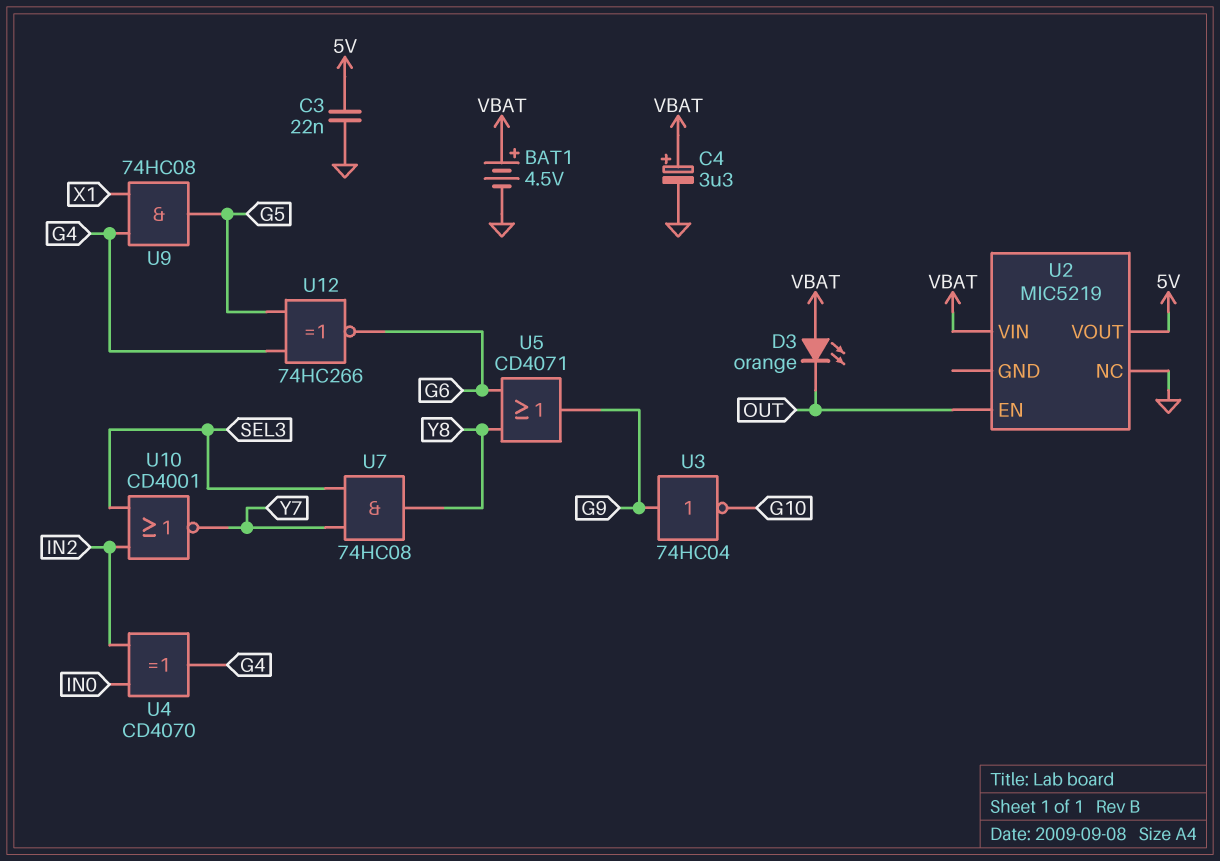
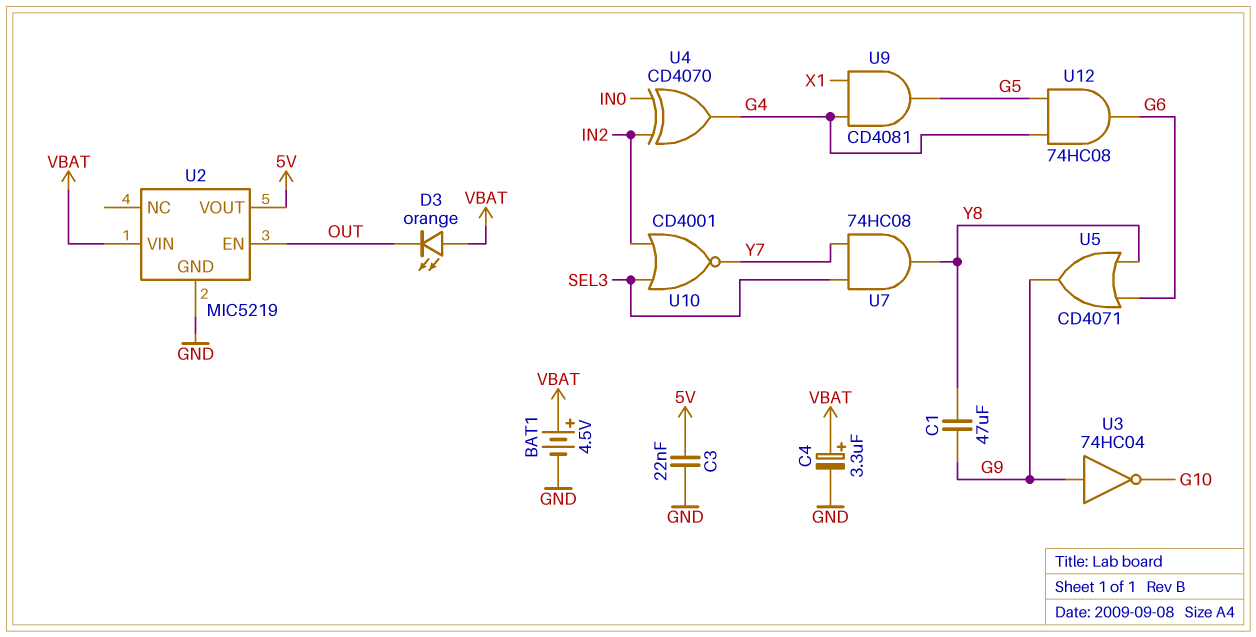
C1: none -> 47uF (G9, Y8)
U2 pin GND: none -> GND
U2 pin NC: GND -> none
U9: AND 74HC08 (in G4, in X1, out G5) -> AND CD4081 (in G4, in X1, out G5)
U12: XNOR 74HC266 (in G4, in G5, out G6) -> AND 74HC08 (in G4, in G5, out G6)

